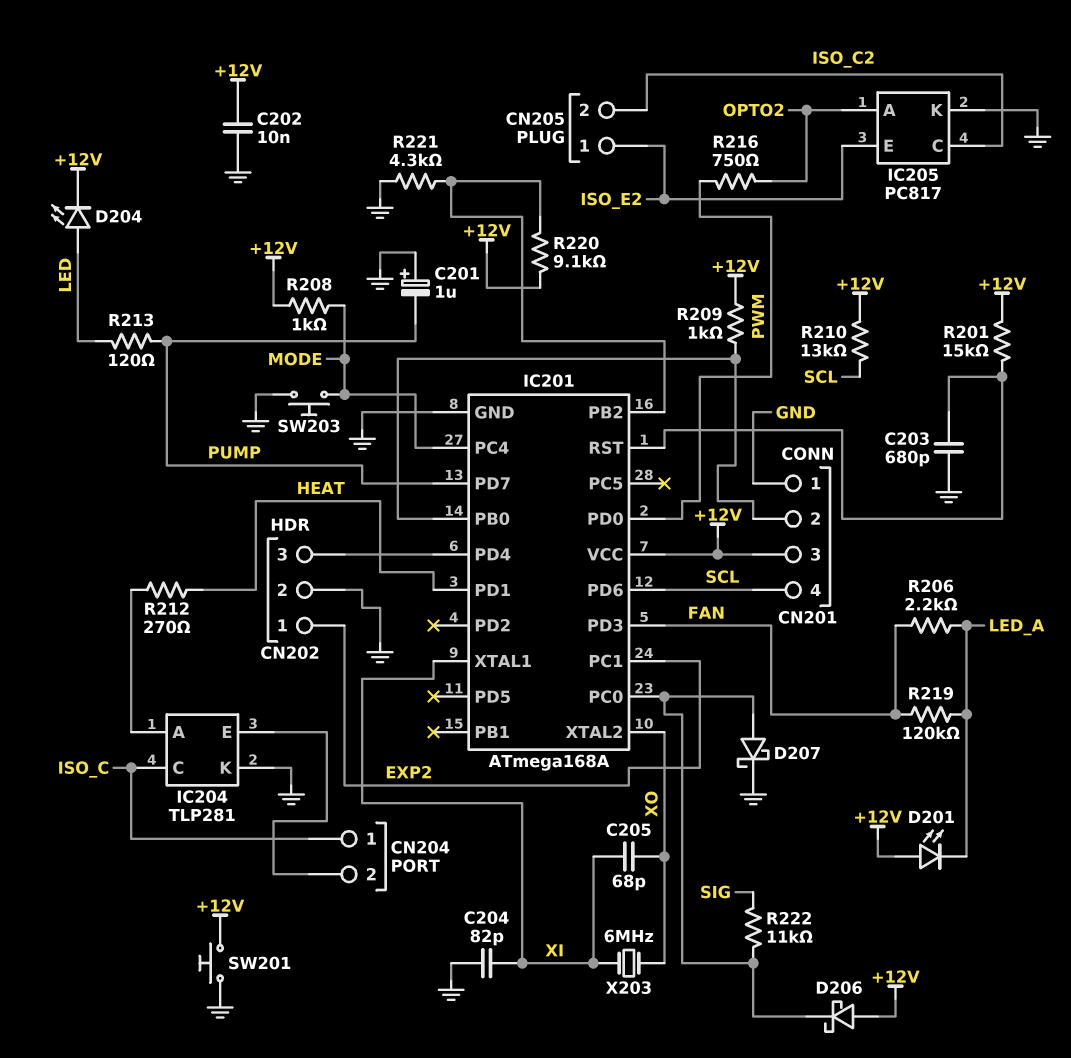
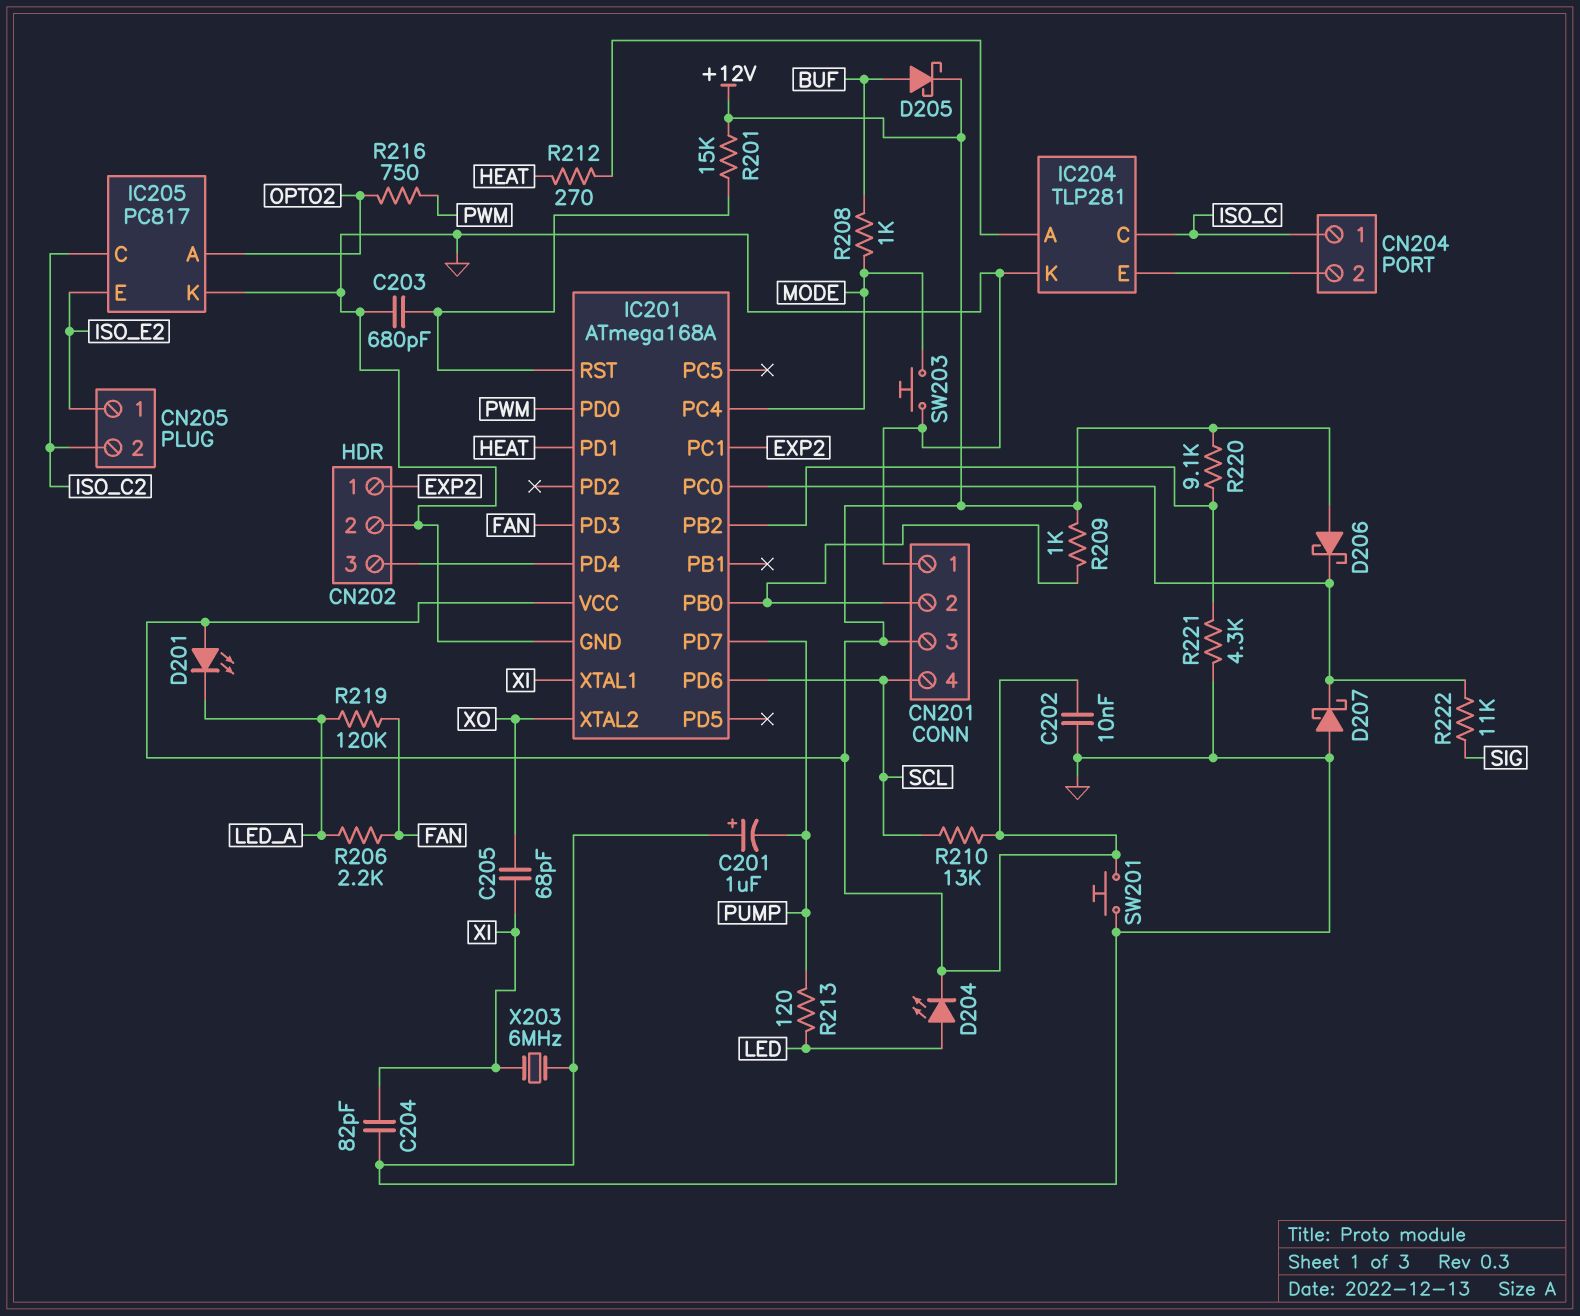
D205: none -> schottky (A BUF, K +12V)
D207: schottky (A IC201/PC0, K GND) -> schottky (A GND, K IC201/PC0)
R208: 1k (+12V, MODE) -> 1k (BUF, MODE)
X203: 6MHz (XI, XO) -> 6MHz (GND, XI)

